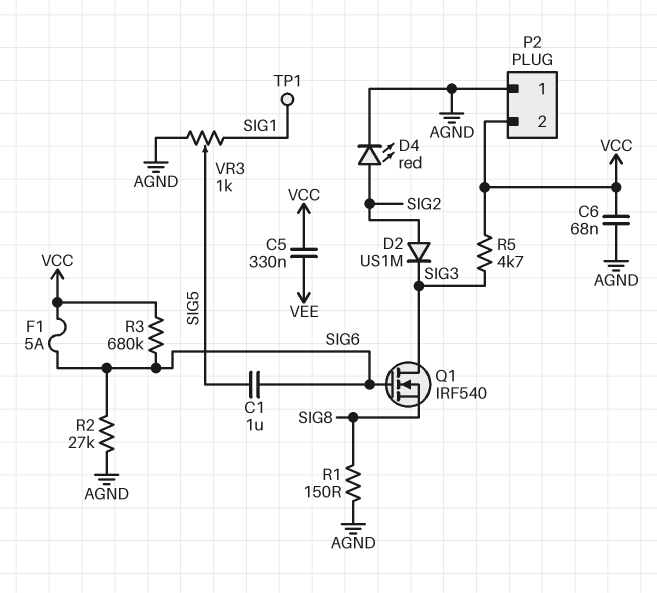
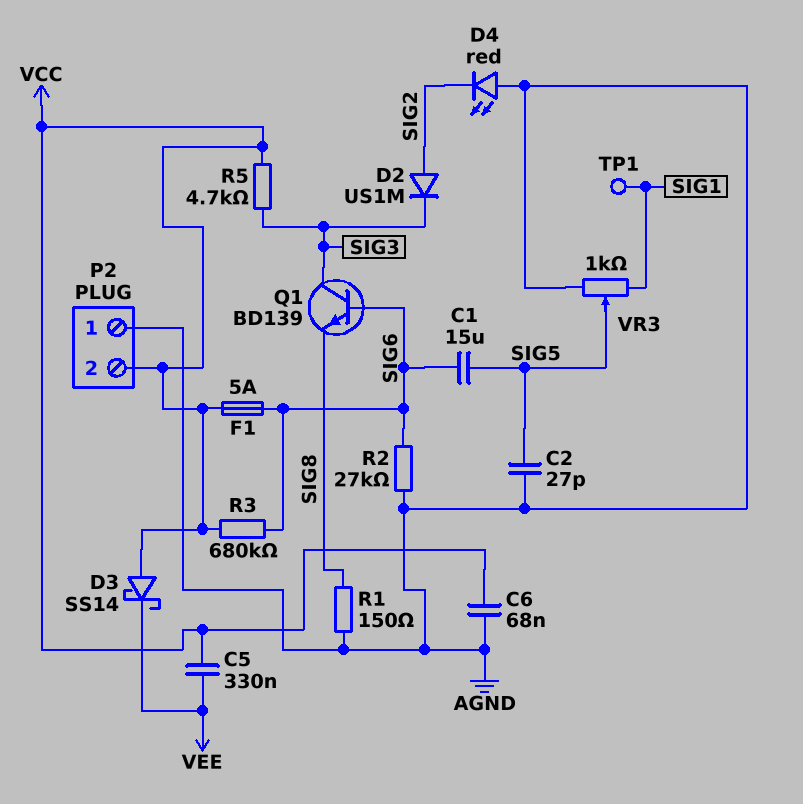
C1: 1uF (SIG5, SIG6) -> 15uF (SIG5, SIG6)
C2: none -> 27pF (AGND, SIG5)
D3: none -> schottky SS14 (A VCC, K VEE)
D4: LED red (A SIG2, K AGND) -> LED red (A AGND, K SIG2)
Q1: NMOS IRF540 (G SIG6, D SIG3, S SIG8) -> NPN BD139 (B SIG6, C SIG3, E SIG8)

